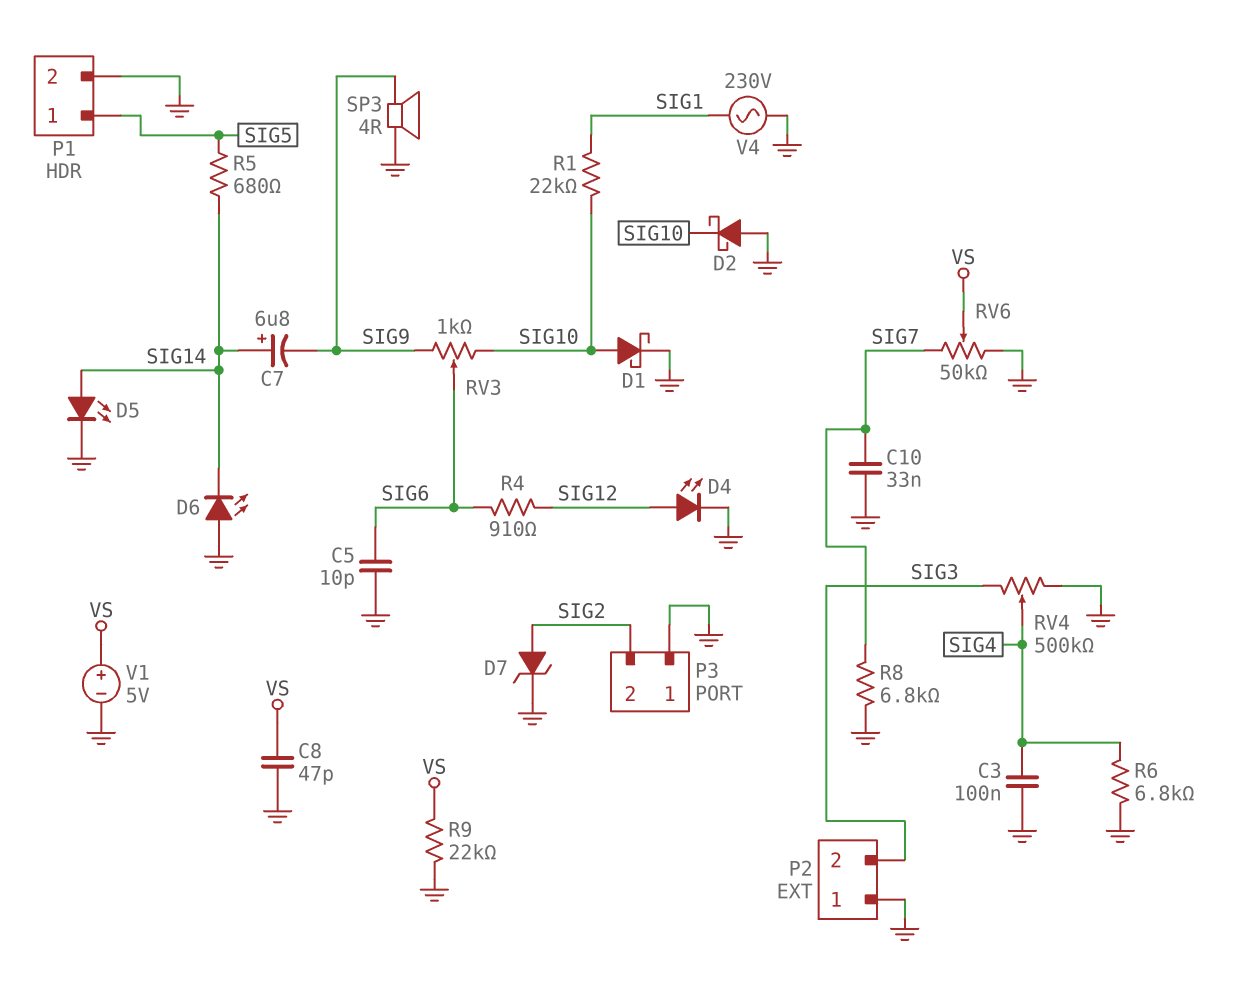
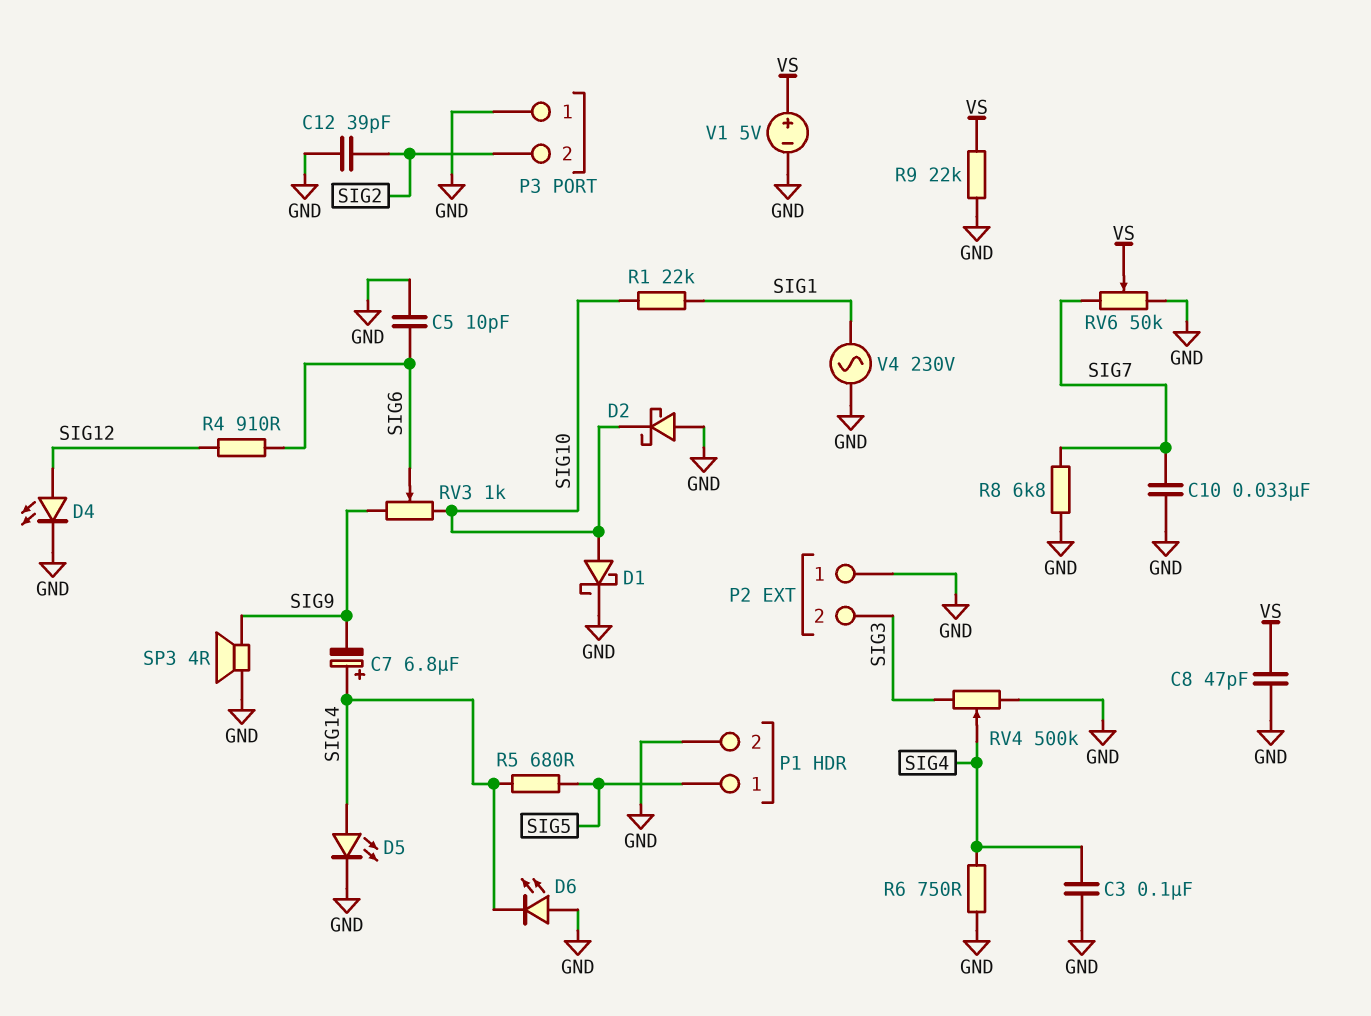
C12: none -> 39pF (GND, SIG2)
D7: zener (A SIG2, K GND) -> none
R6: 6.8k (GND, SIG4) -> 750 (GND, SIG4)

